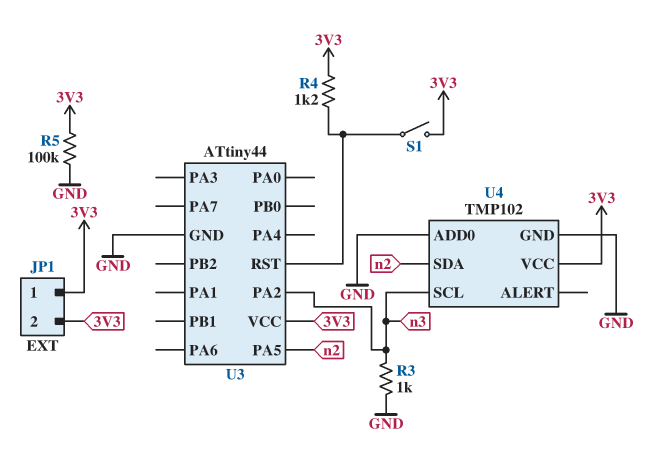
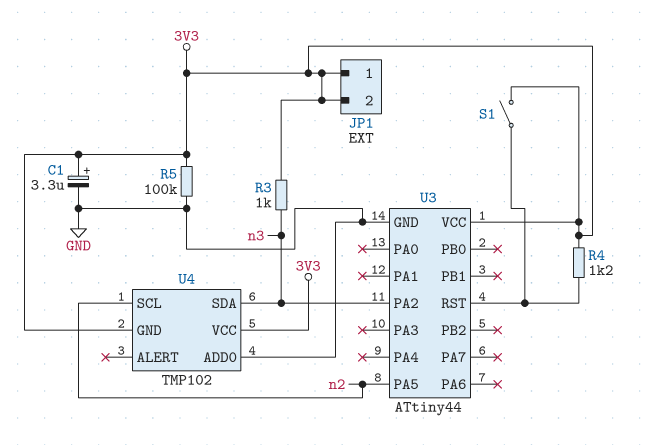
C1: none -> 3.3uF (plus 3V3, minus GND)
R3: 1k (GND, n3) -> 1k (3V3, n3)
U4 pin GND: GND -> 3V3
U4 pin SCL: n3 -> n2
U4 pin SDA: n2 -> n3

